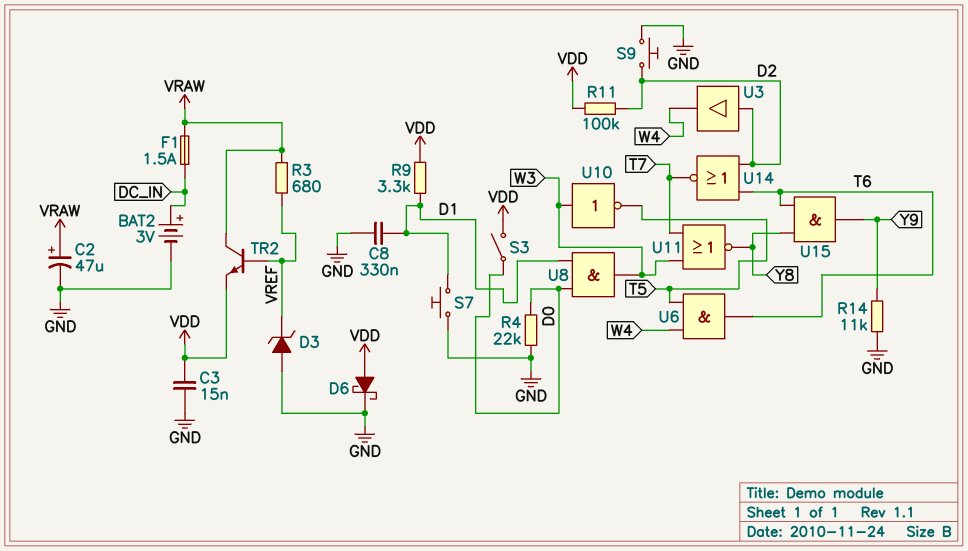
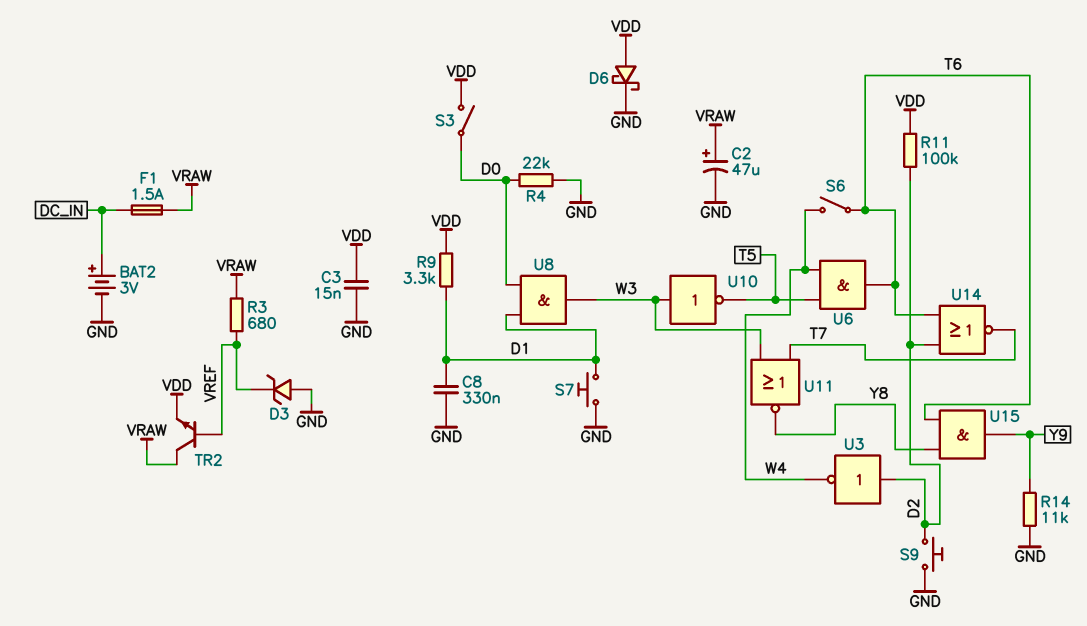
S6: none -> switch (T6, W4)
U3: buffer (in D2, out W4) -> NOT (in D2, out W4)

